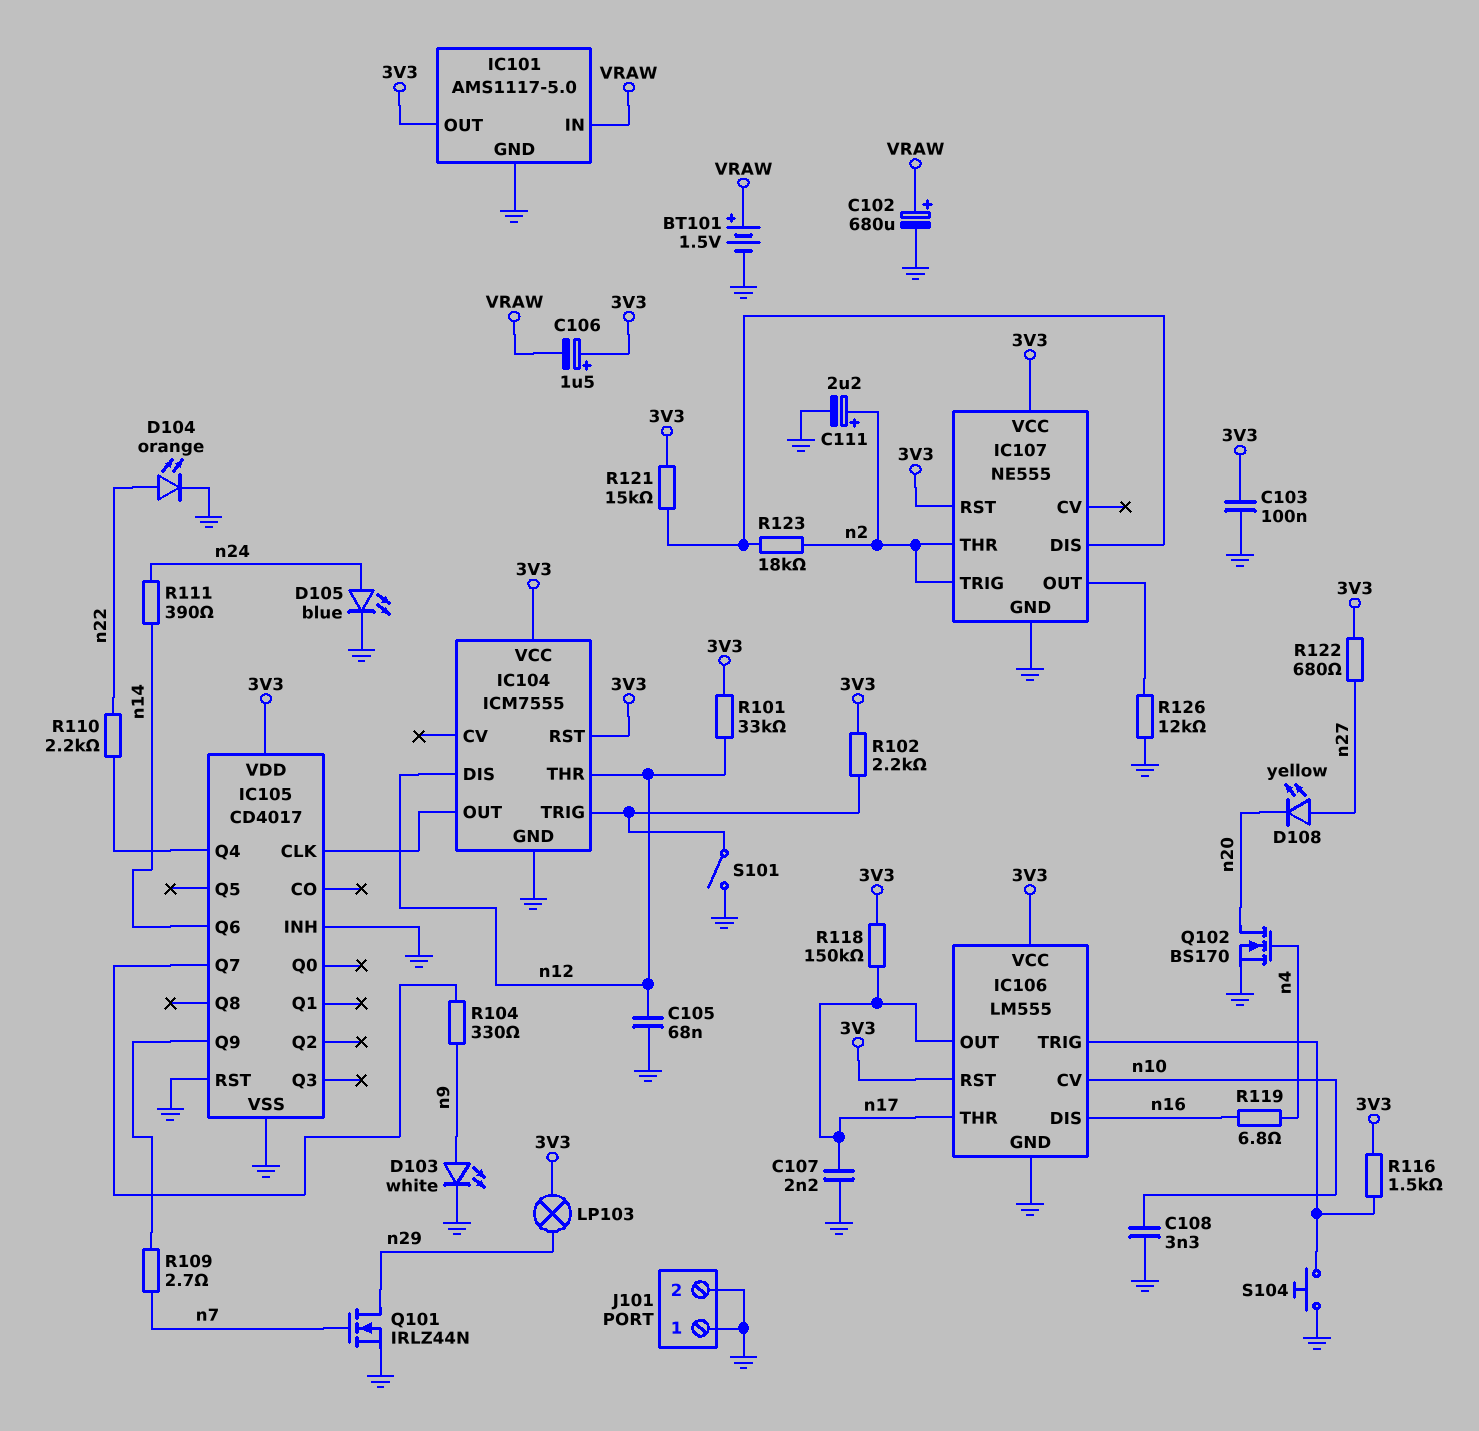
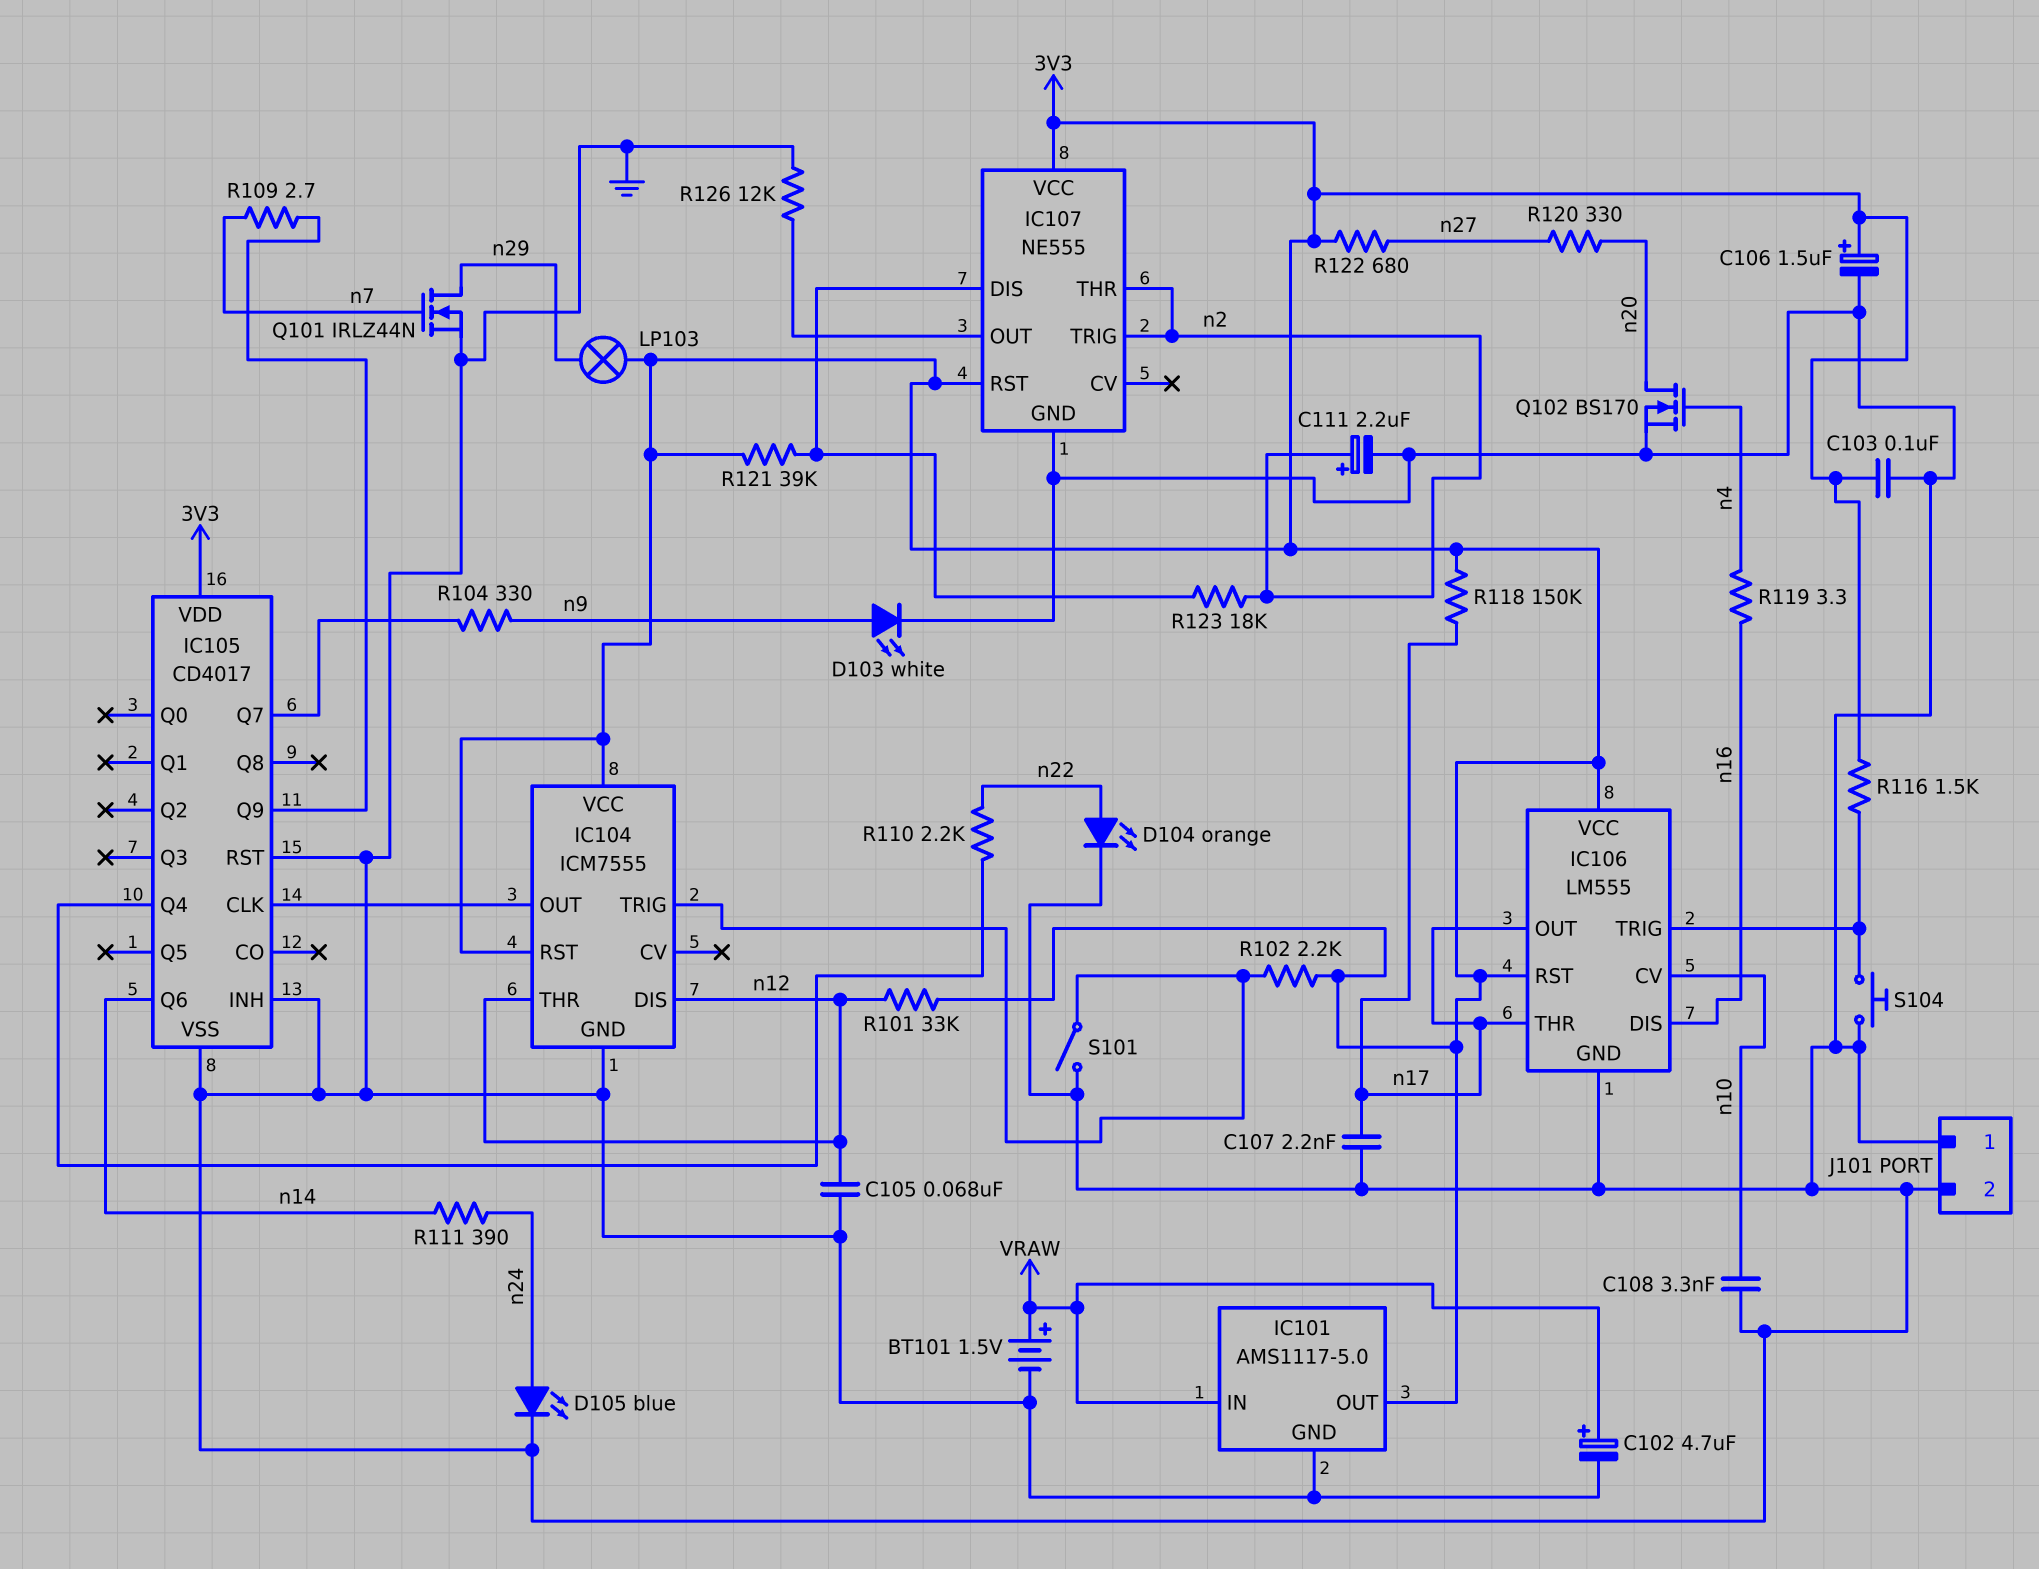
C102: 680uF (plus VRAW, minus GND) -> 4.7uF (plus VRAW, minus GND)
C106: 1.5uF (plus 3V3, minus VRAW) -> 1.5uF (plus 3V3, minus GND)
D108: LED yellow (A n27, K n20) -> none
R119: 6.8 (n4, n16) -> 3.3 (n4, n16)
R120: none -> 330 (n20, n27)
R121: 15k (3V3, IC107/DIS) -> 39k (3V3, IC107/DIS)

